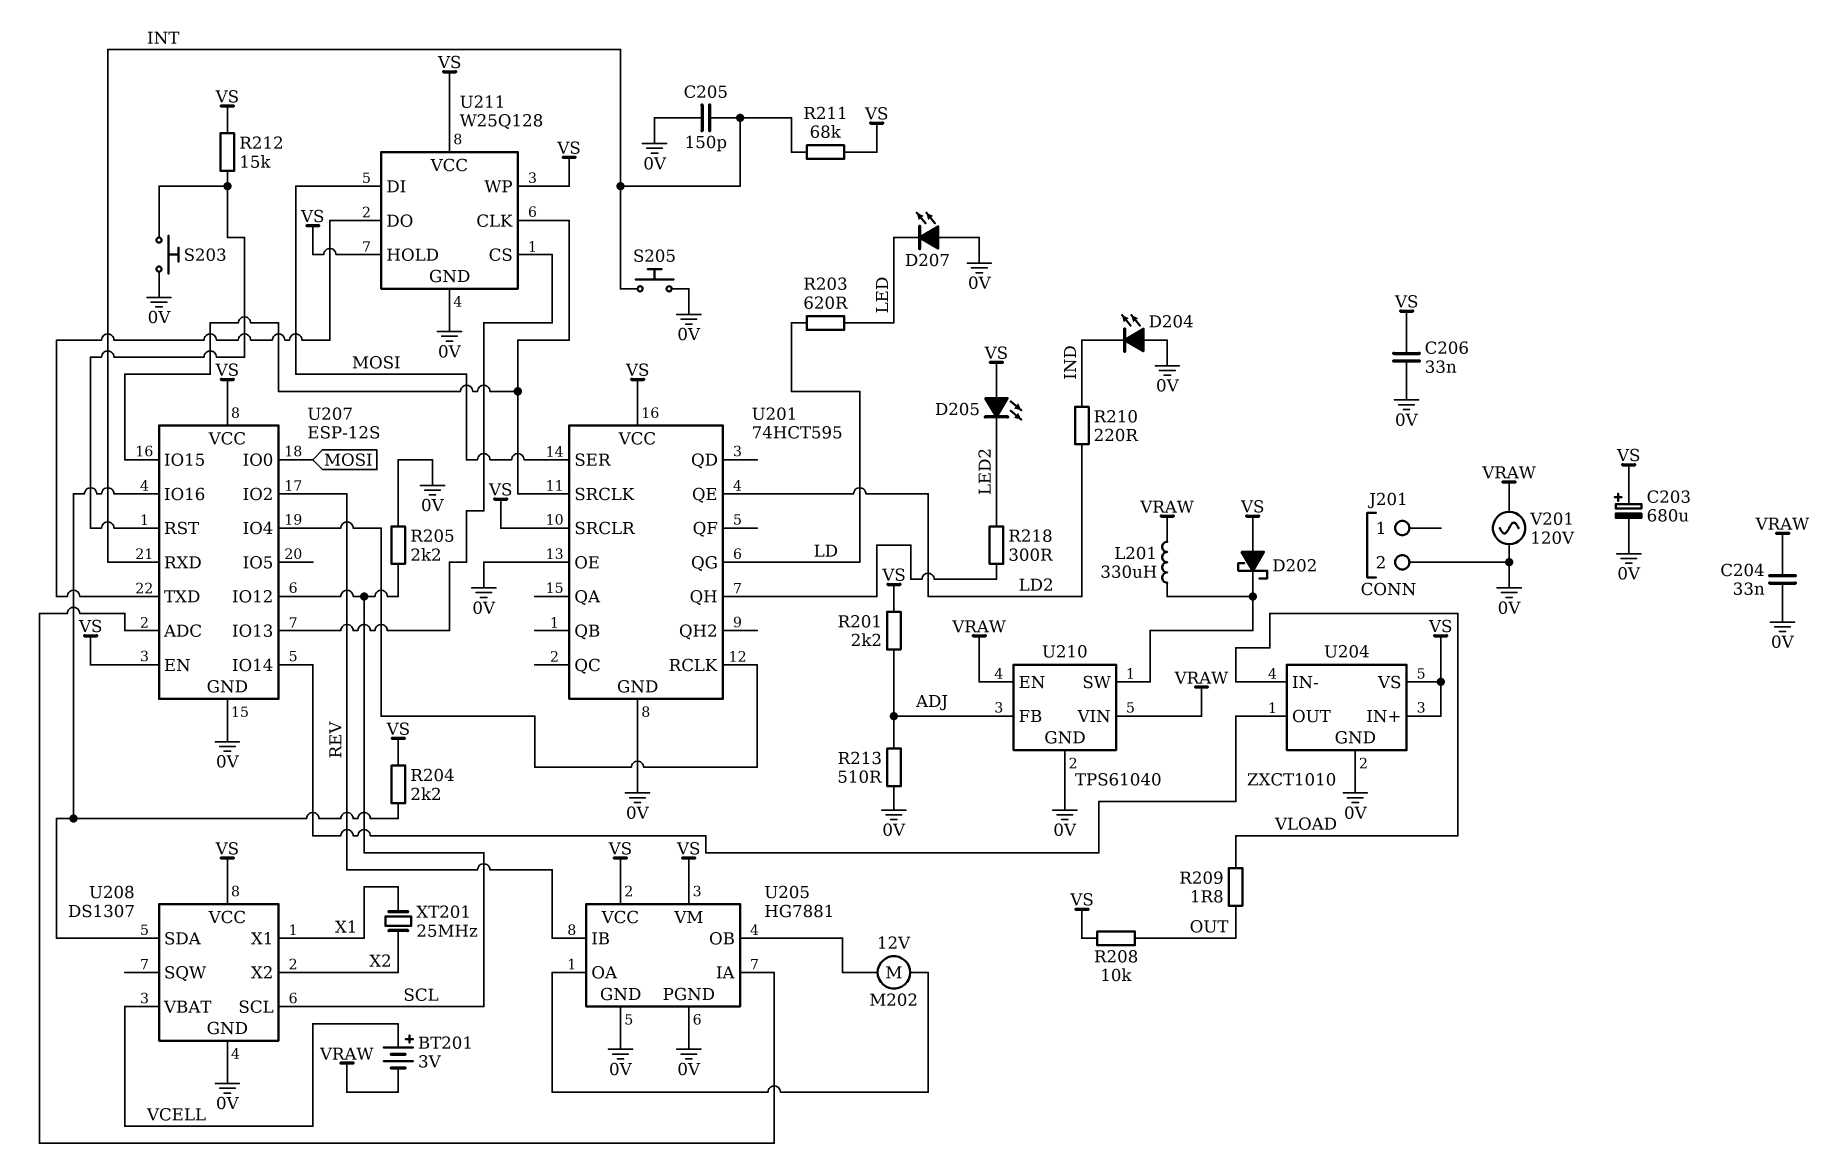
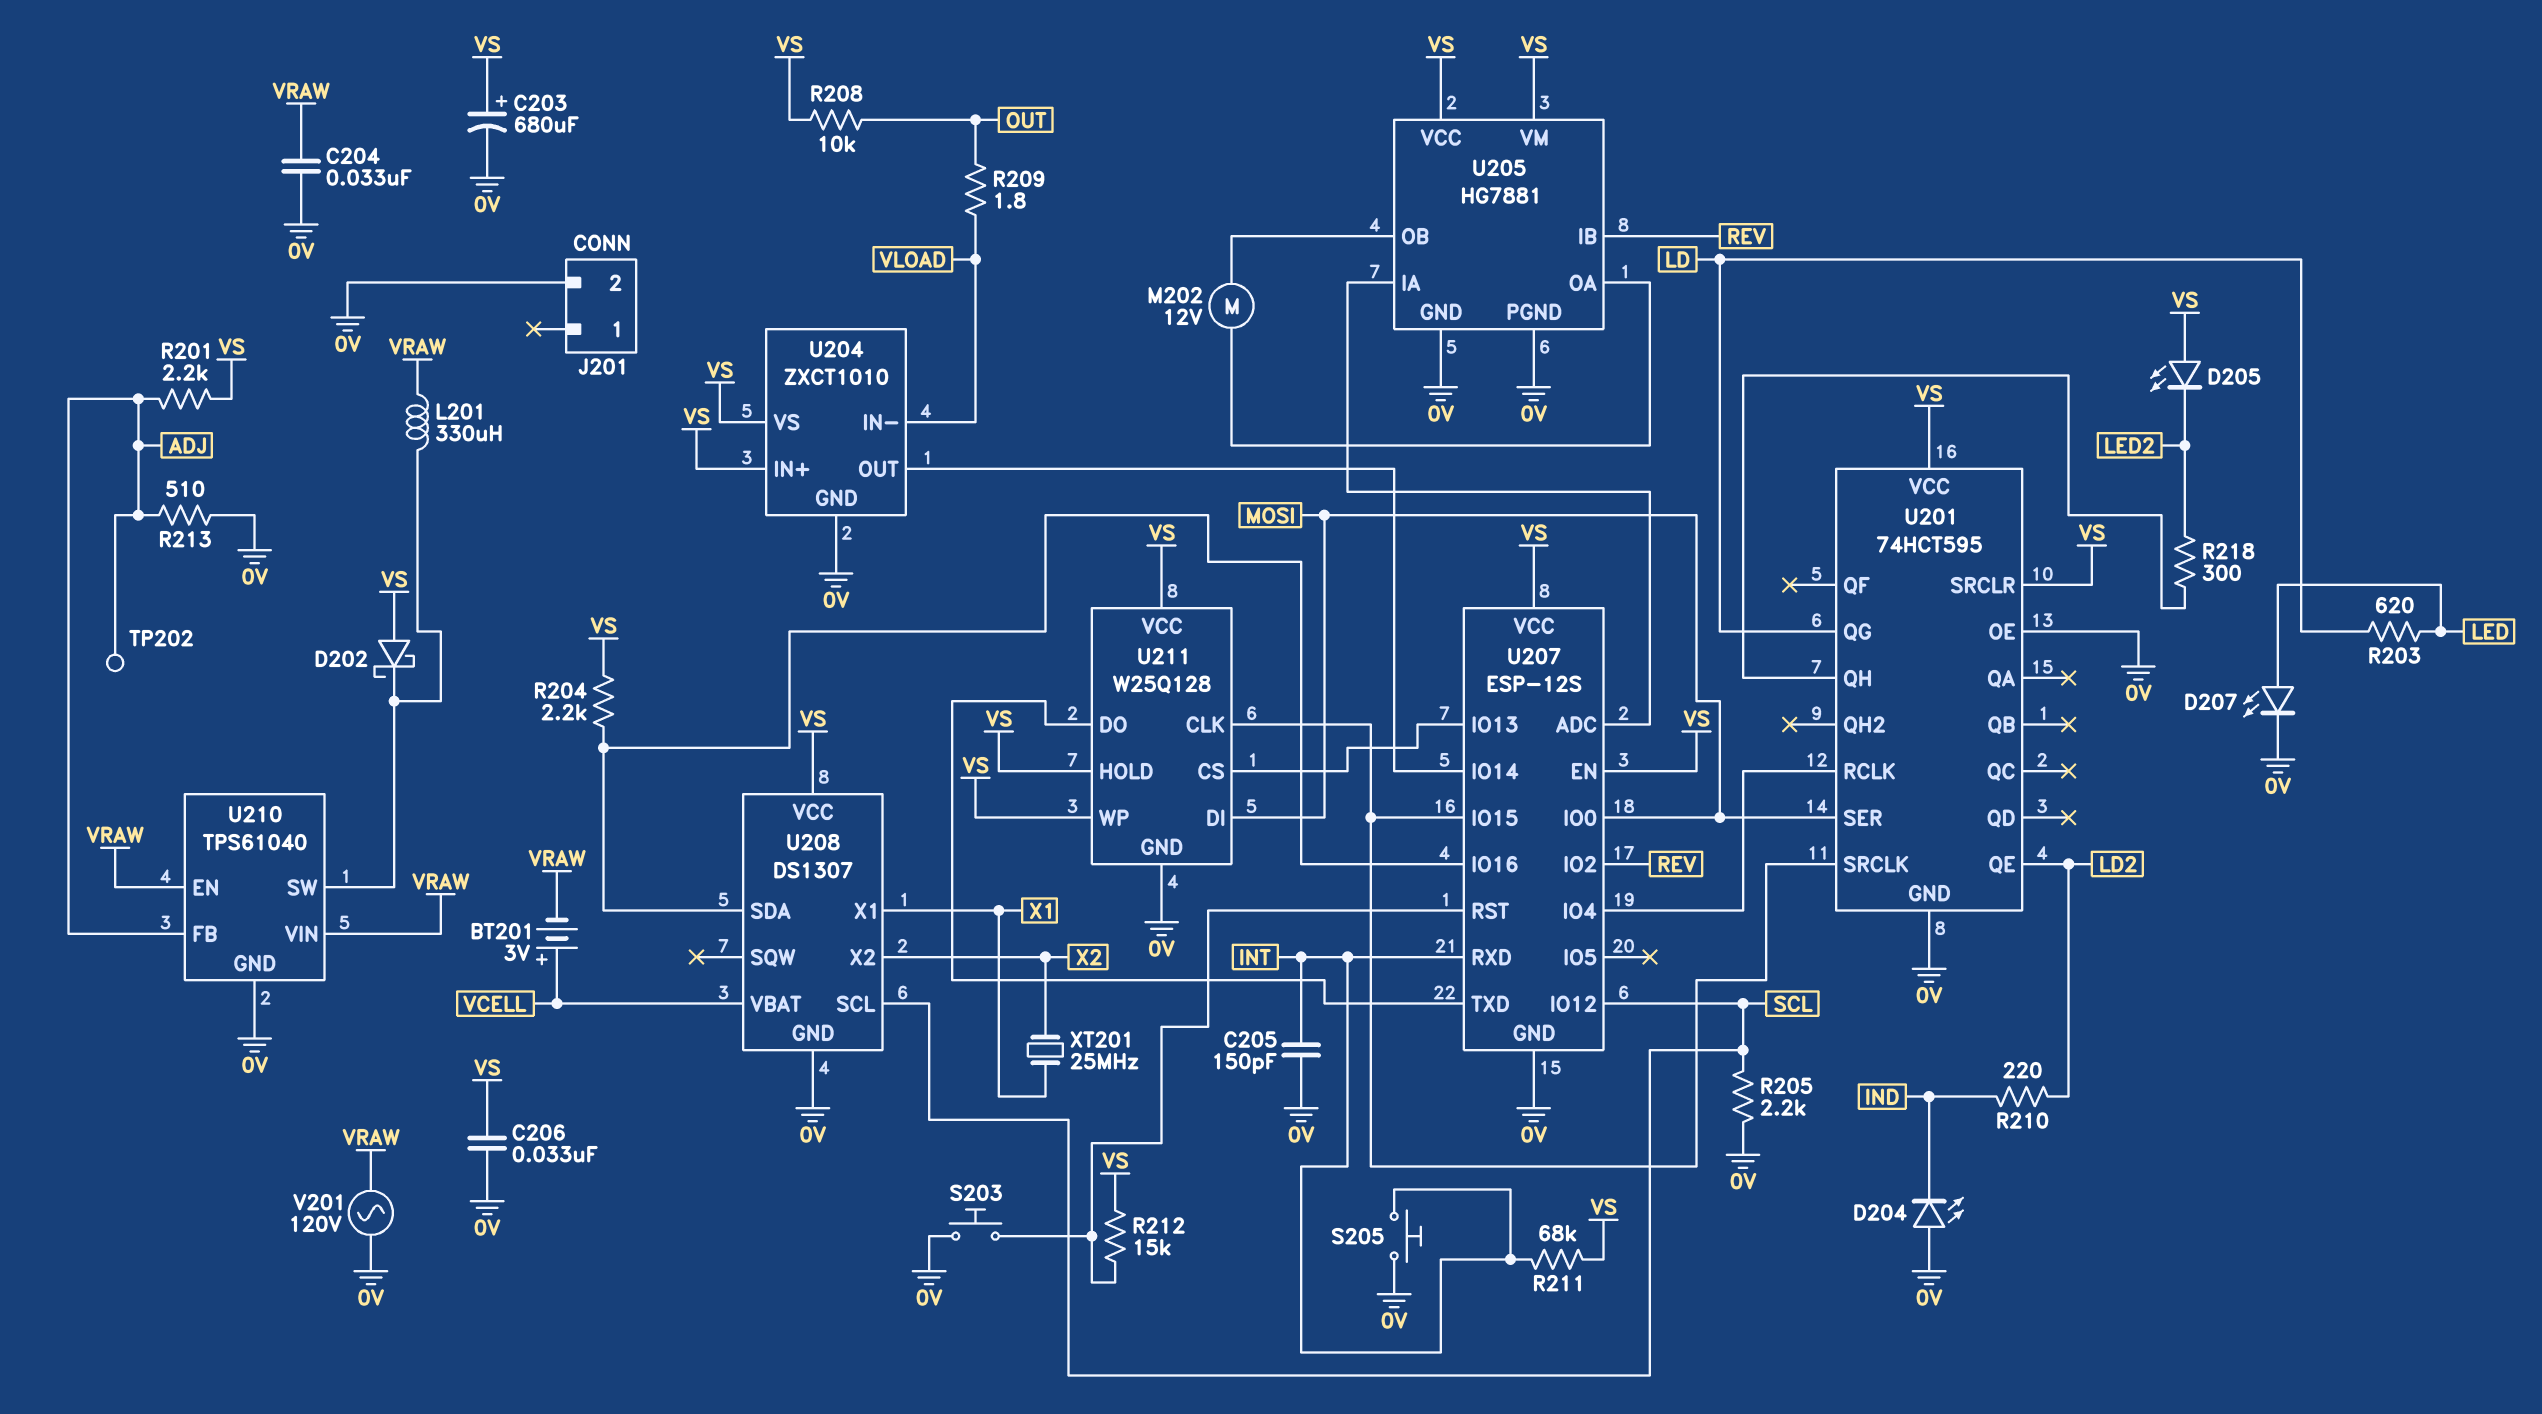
D207: LED (A 0V, K LED) -> LED (A LED, K 0V)
TP202: none -> test point (ADJ)

